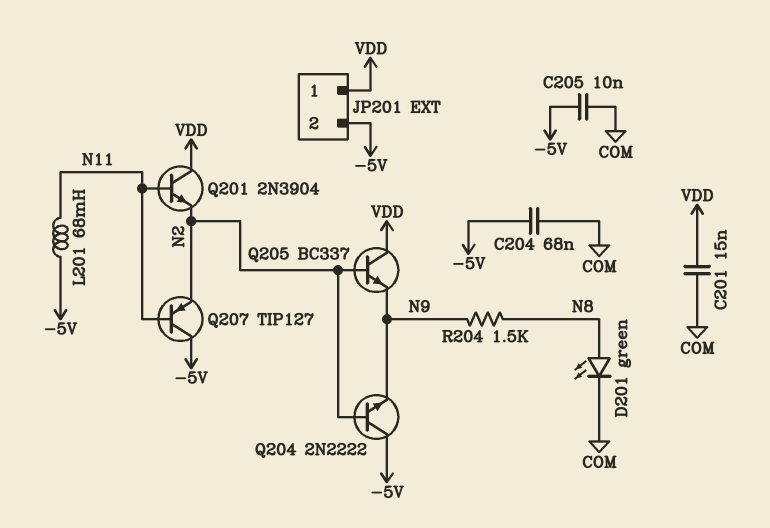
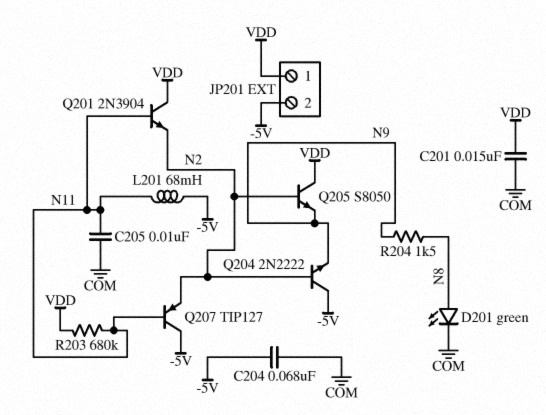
C205: 10nF (-5V, COM) -> 10nF (COM, N11)
Q205: NPN BC337 (B N2, C VDD, E N9) -> NPN S8050 (B N2, C VDD, E N9)
R203: none -> 680k (N11, VDD)

